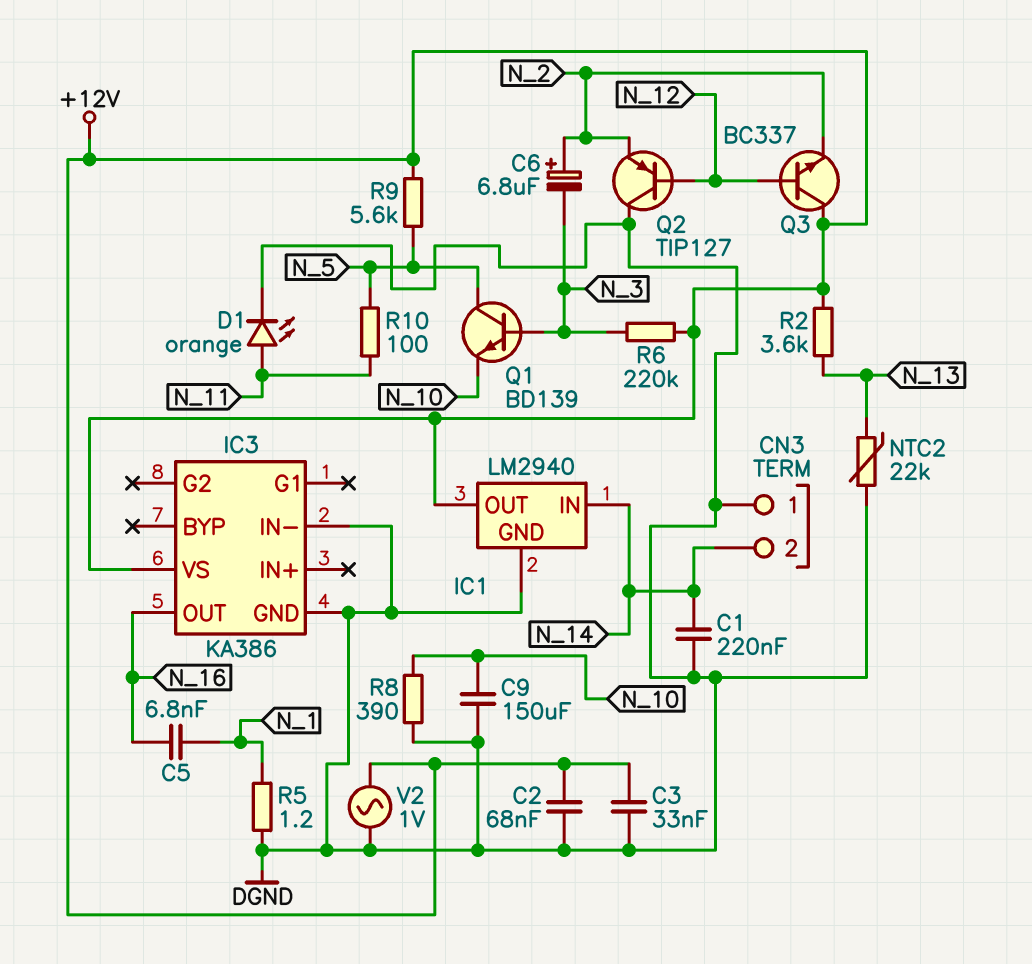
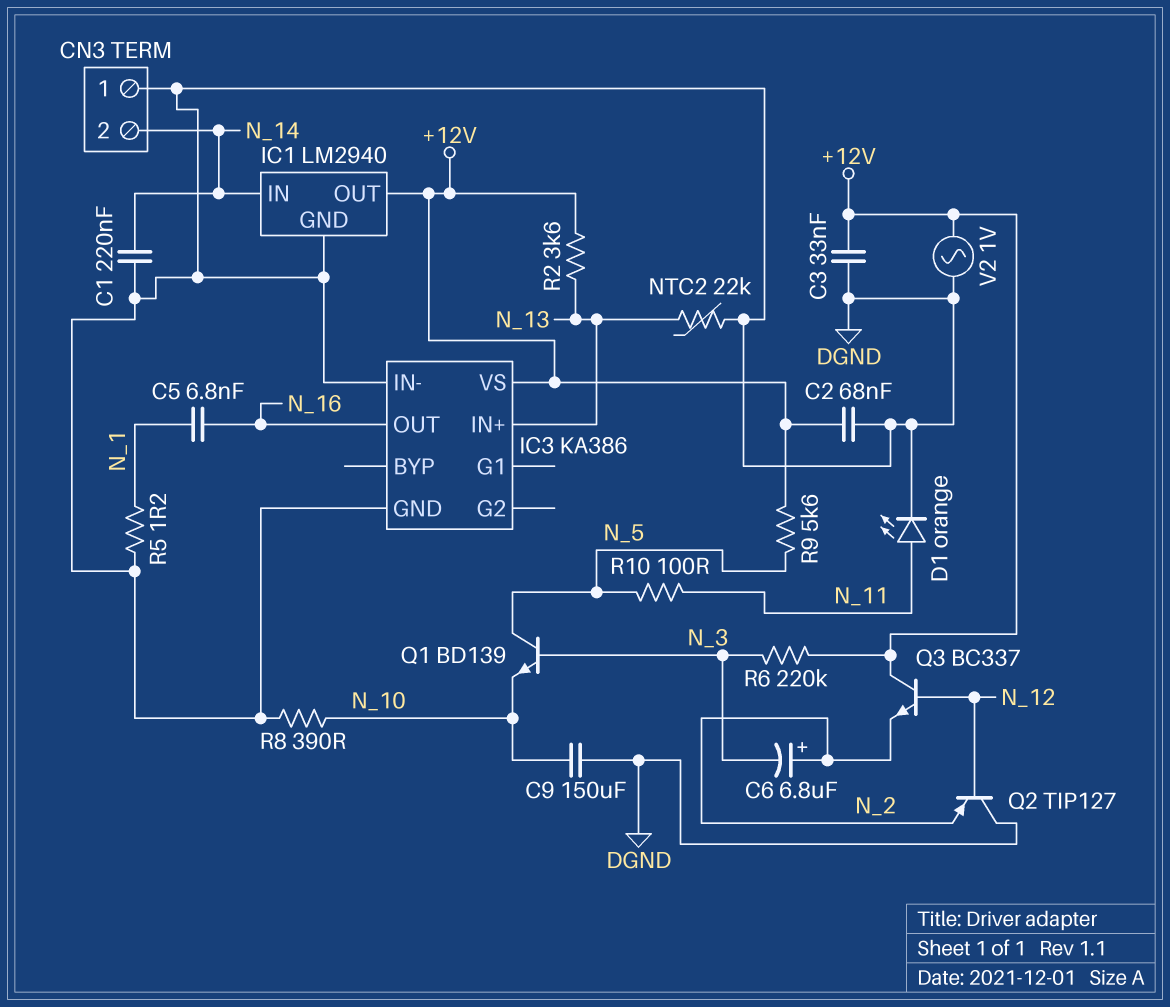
IC3 pin IN+: none -> N_13

